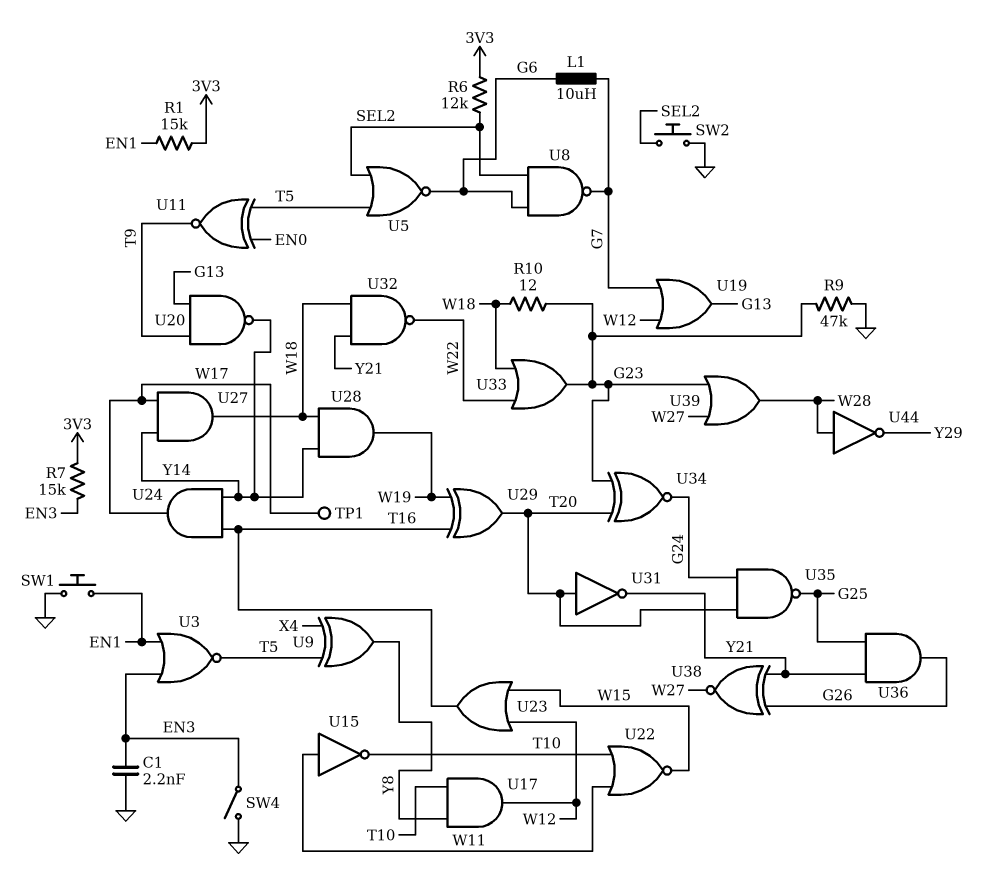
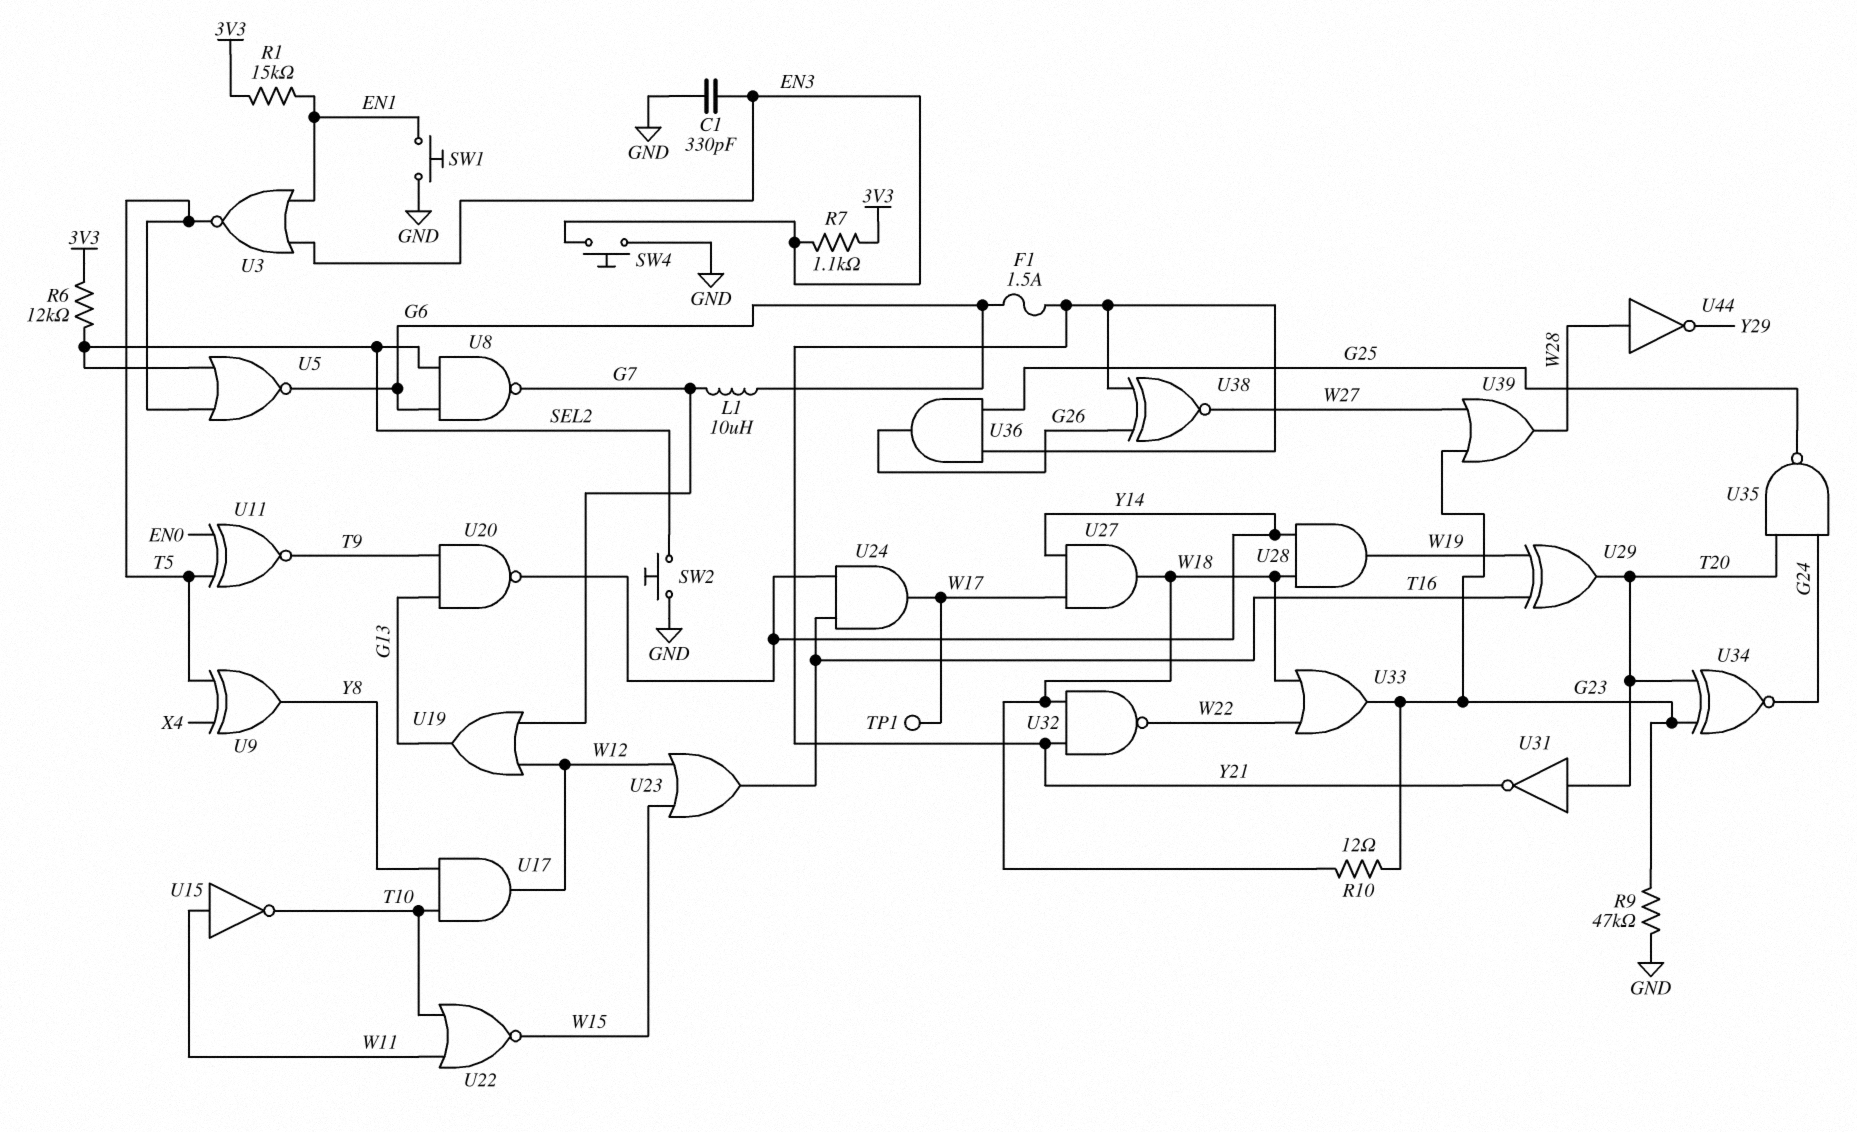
C1: 2.2nF (EN3, GND) -> 330pF (EN3, GND)
F1: none -> 1.5A (G6, Y21)
R7: 15k (3V3, EN3) -> 1.1k (3V3, EN3)
SW4: switch (EN3, GND) -> button (EN3, GND)

